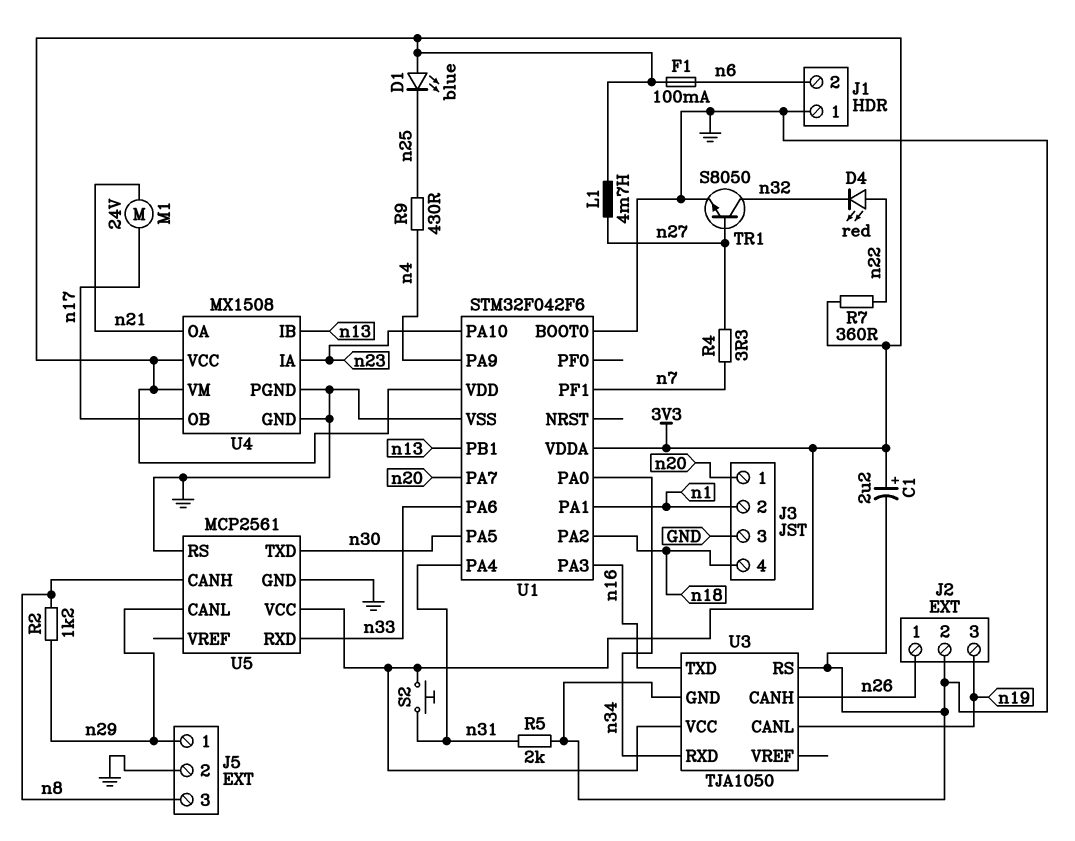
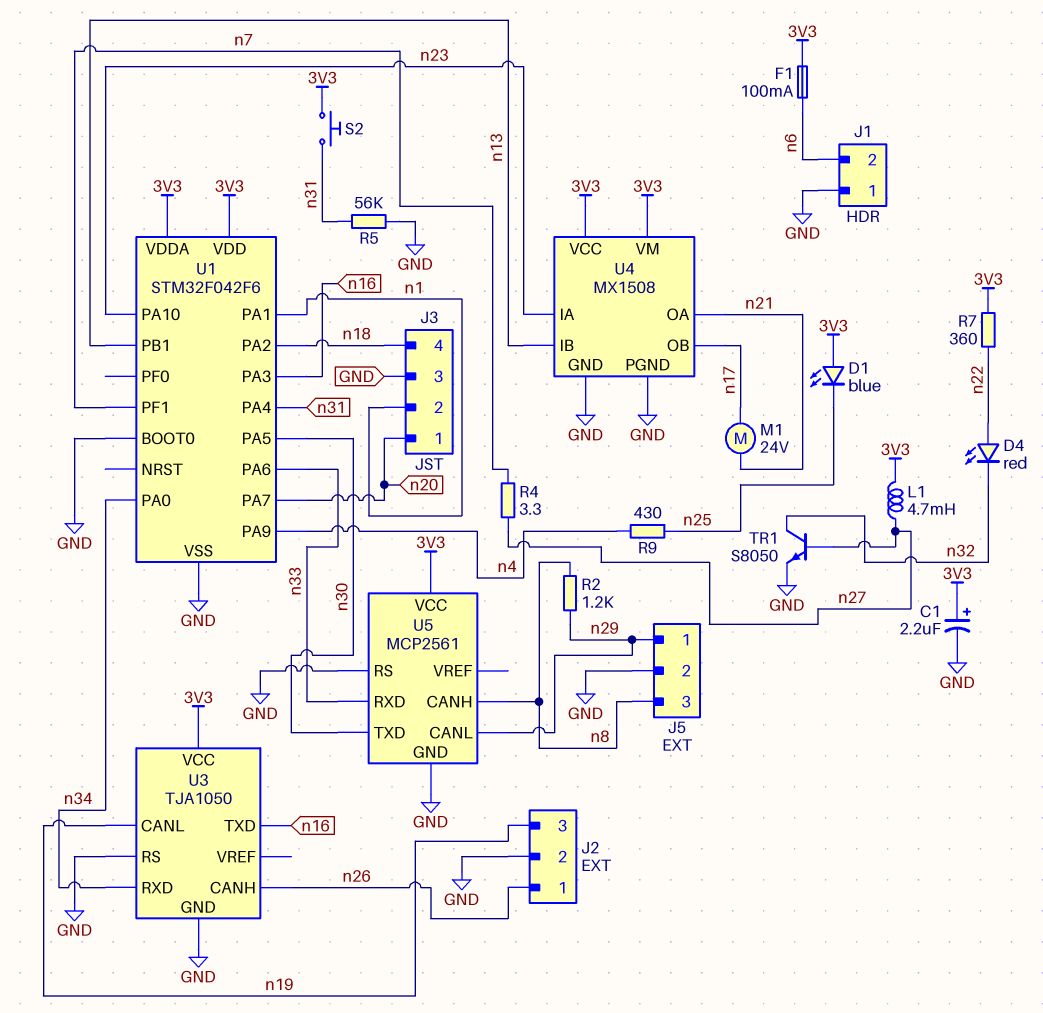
R5: 2k (GND, n31) -> 56k (GND, n31)

